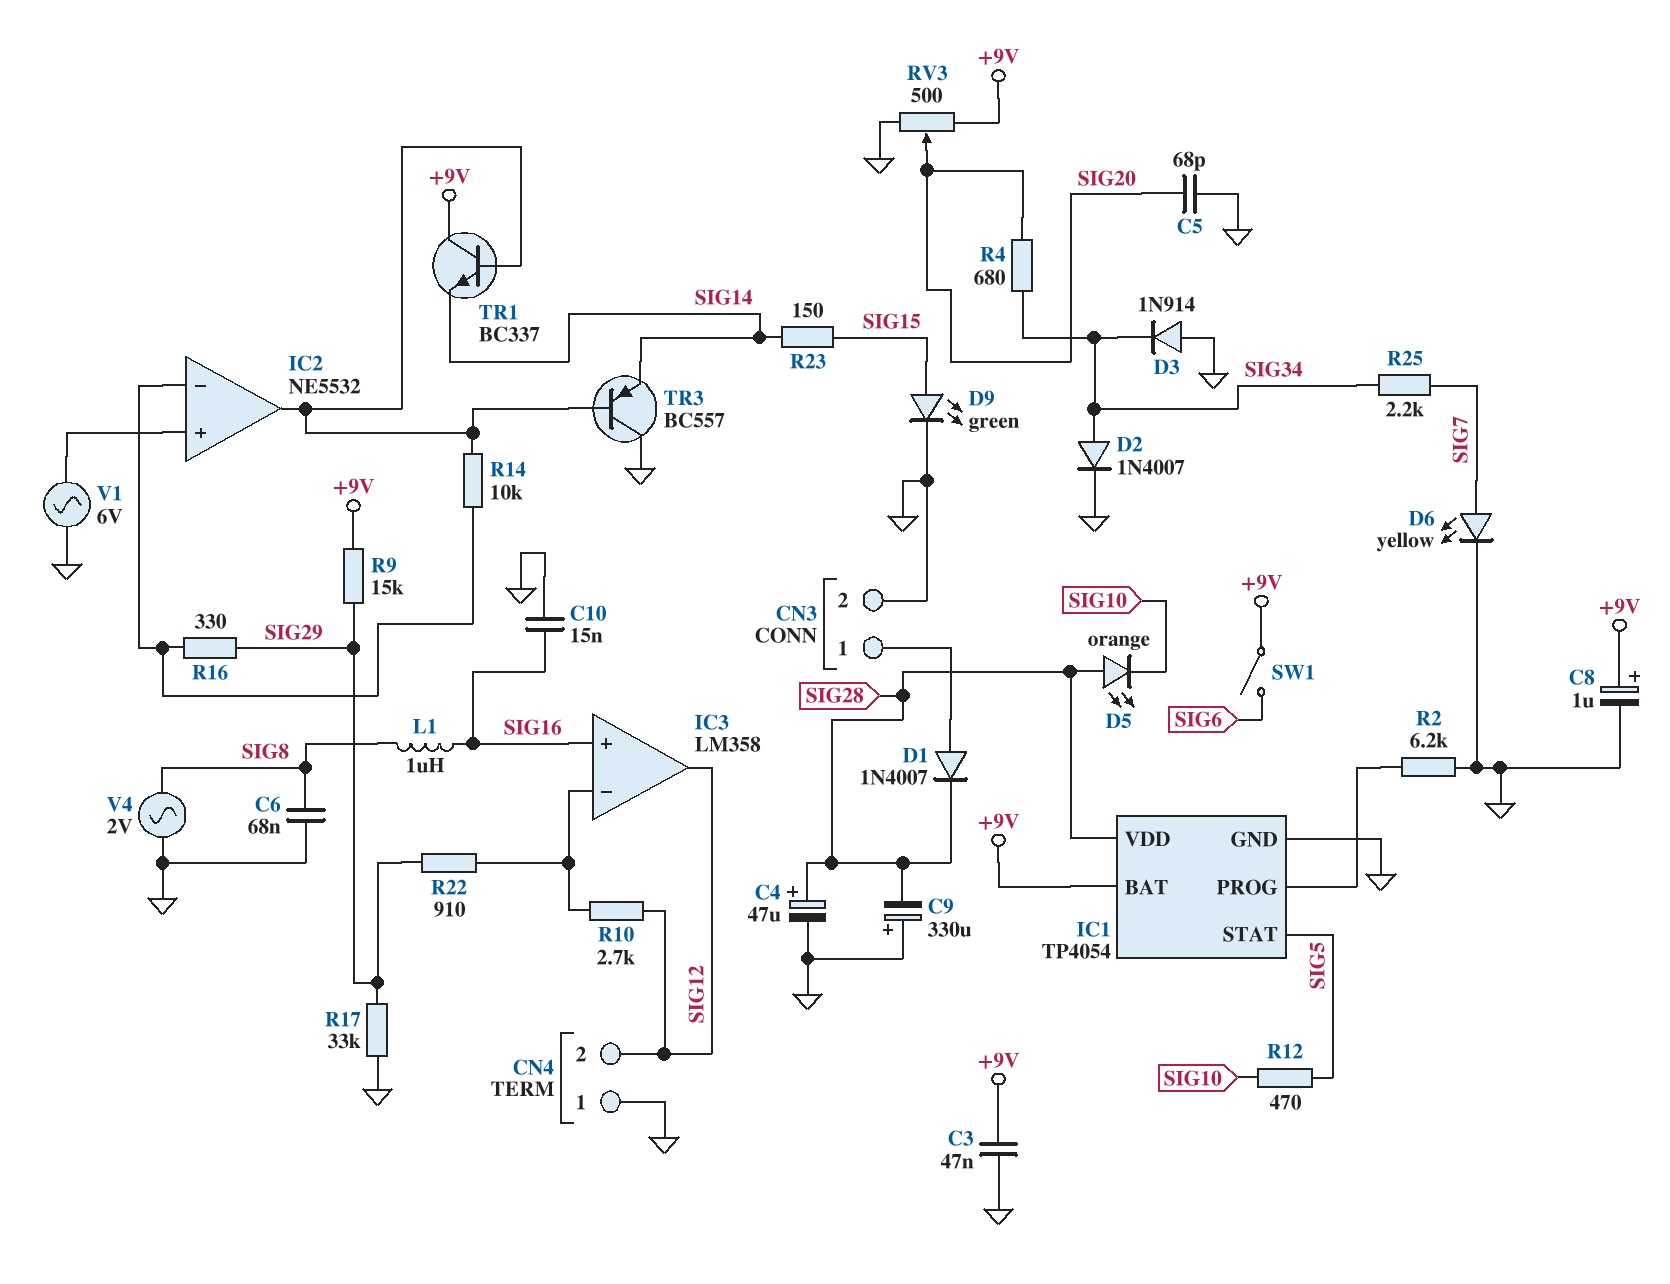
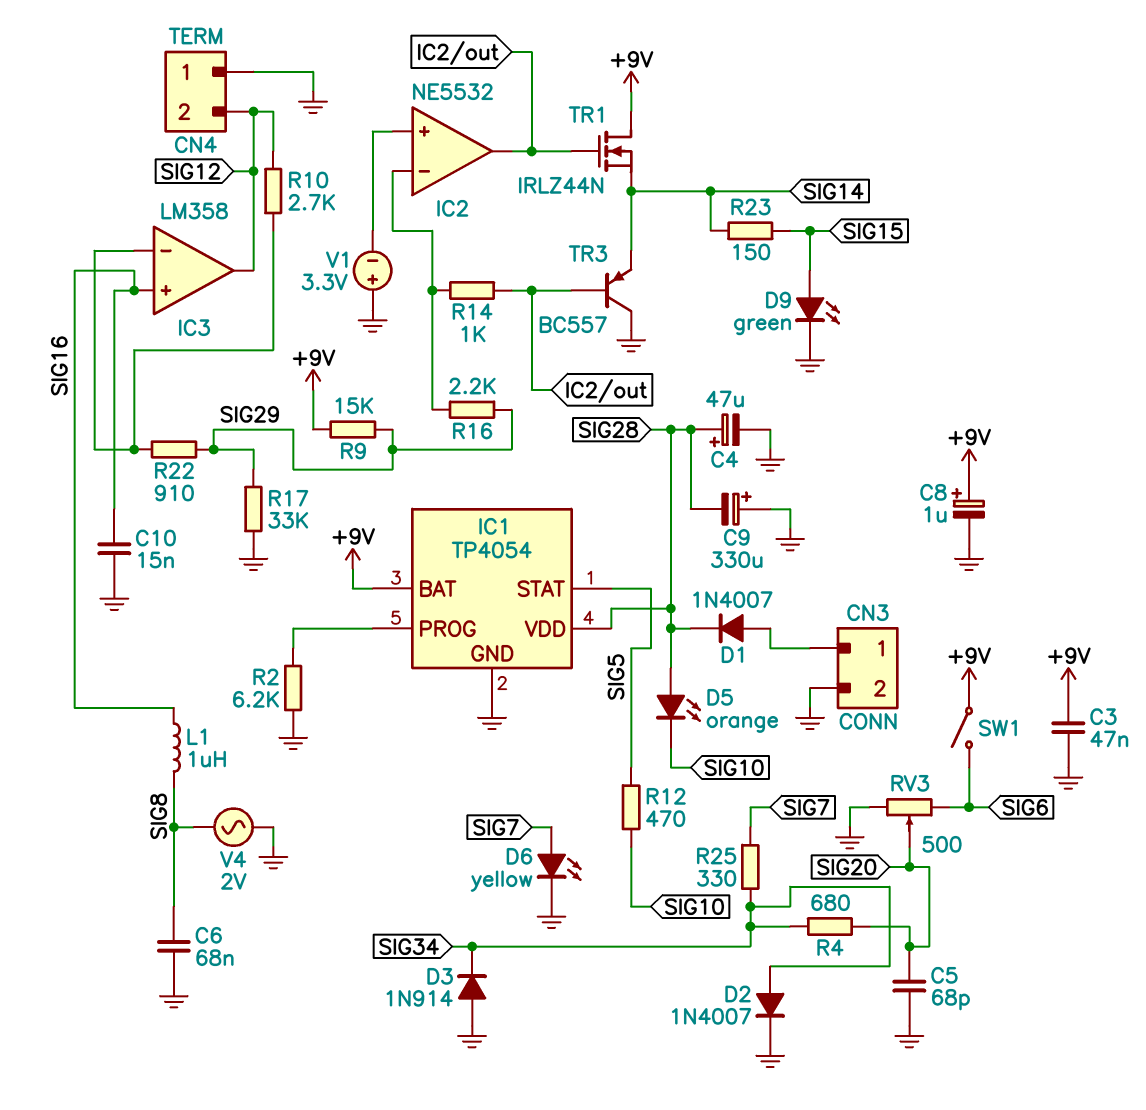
R14: 10k (IC2/in-, IC2/out) -> 1k (IC2/in-, IC2/out)
R16: 330 (IC2/in-, SIG29) -> 2.2k (IC2/in-, SIG29)
R25: 2.2k (SIG7, SIG34) -> 330 (SIG7, SIG34)
RV3: 500 (+9V, GND, wiper SIG20) -> 500 (GND, SIG6, wiper SIG20)
TR1: NPN BC337 (B IC2/out, C +9V, E SIG14) -> NMOS IRLZ44N (G IC2/out, D +9V, S SIG14)
V1: AC 6V (GND, IC2/in+) -> 3.3V (plus GND, minus IC2/in+)

